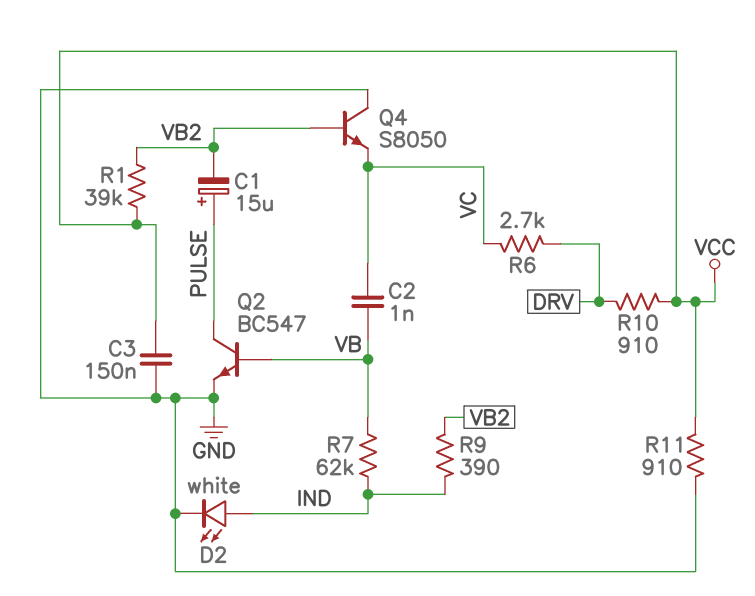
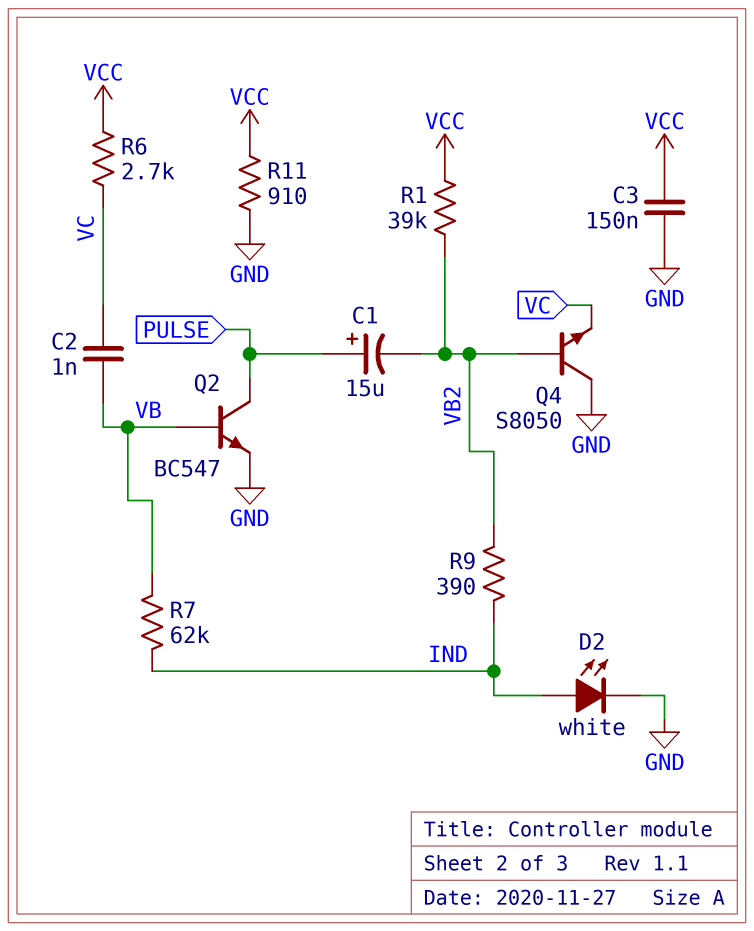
R6: 2.7k (DRV, VC) -> 2.7k (VC, VCC)
R10: 910 (DRV, VCC) -> none

